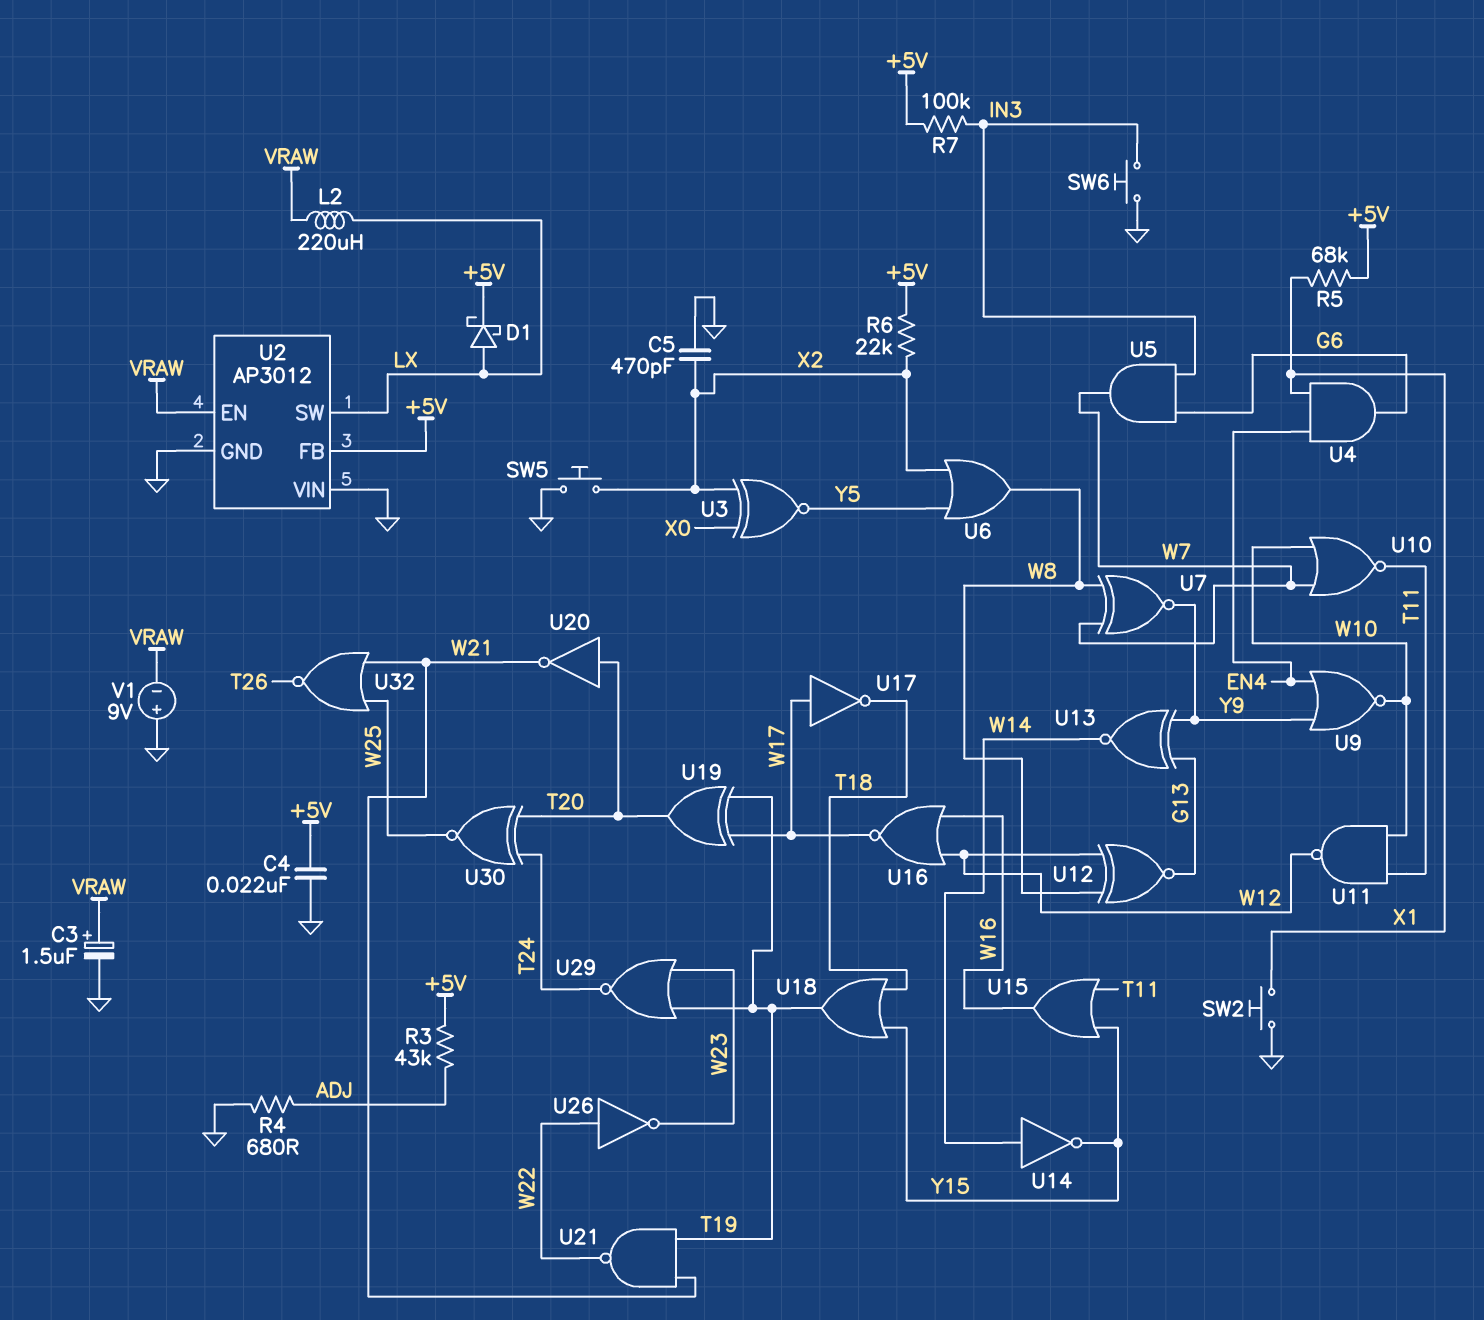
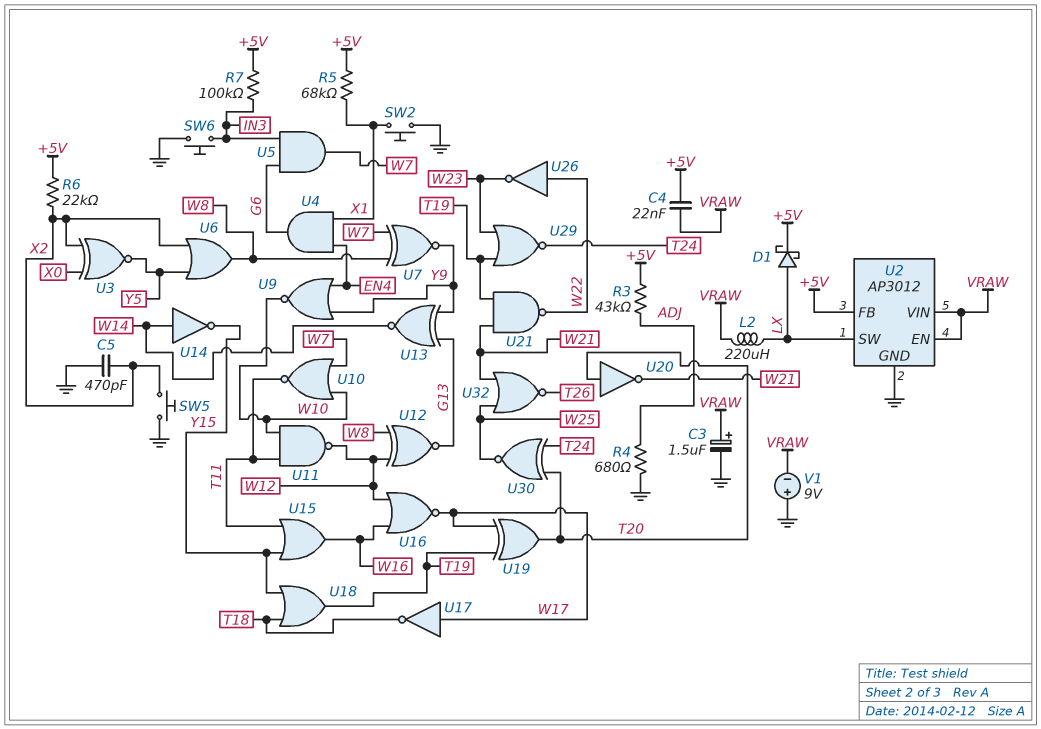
C4: 22nF (+5V, GND) -> 22nF (+5V, VRAW)
U2 pin VIN: GND -> VRAW

